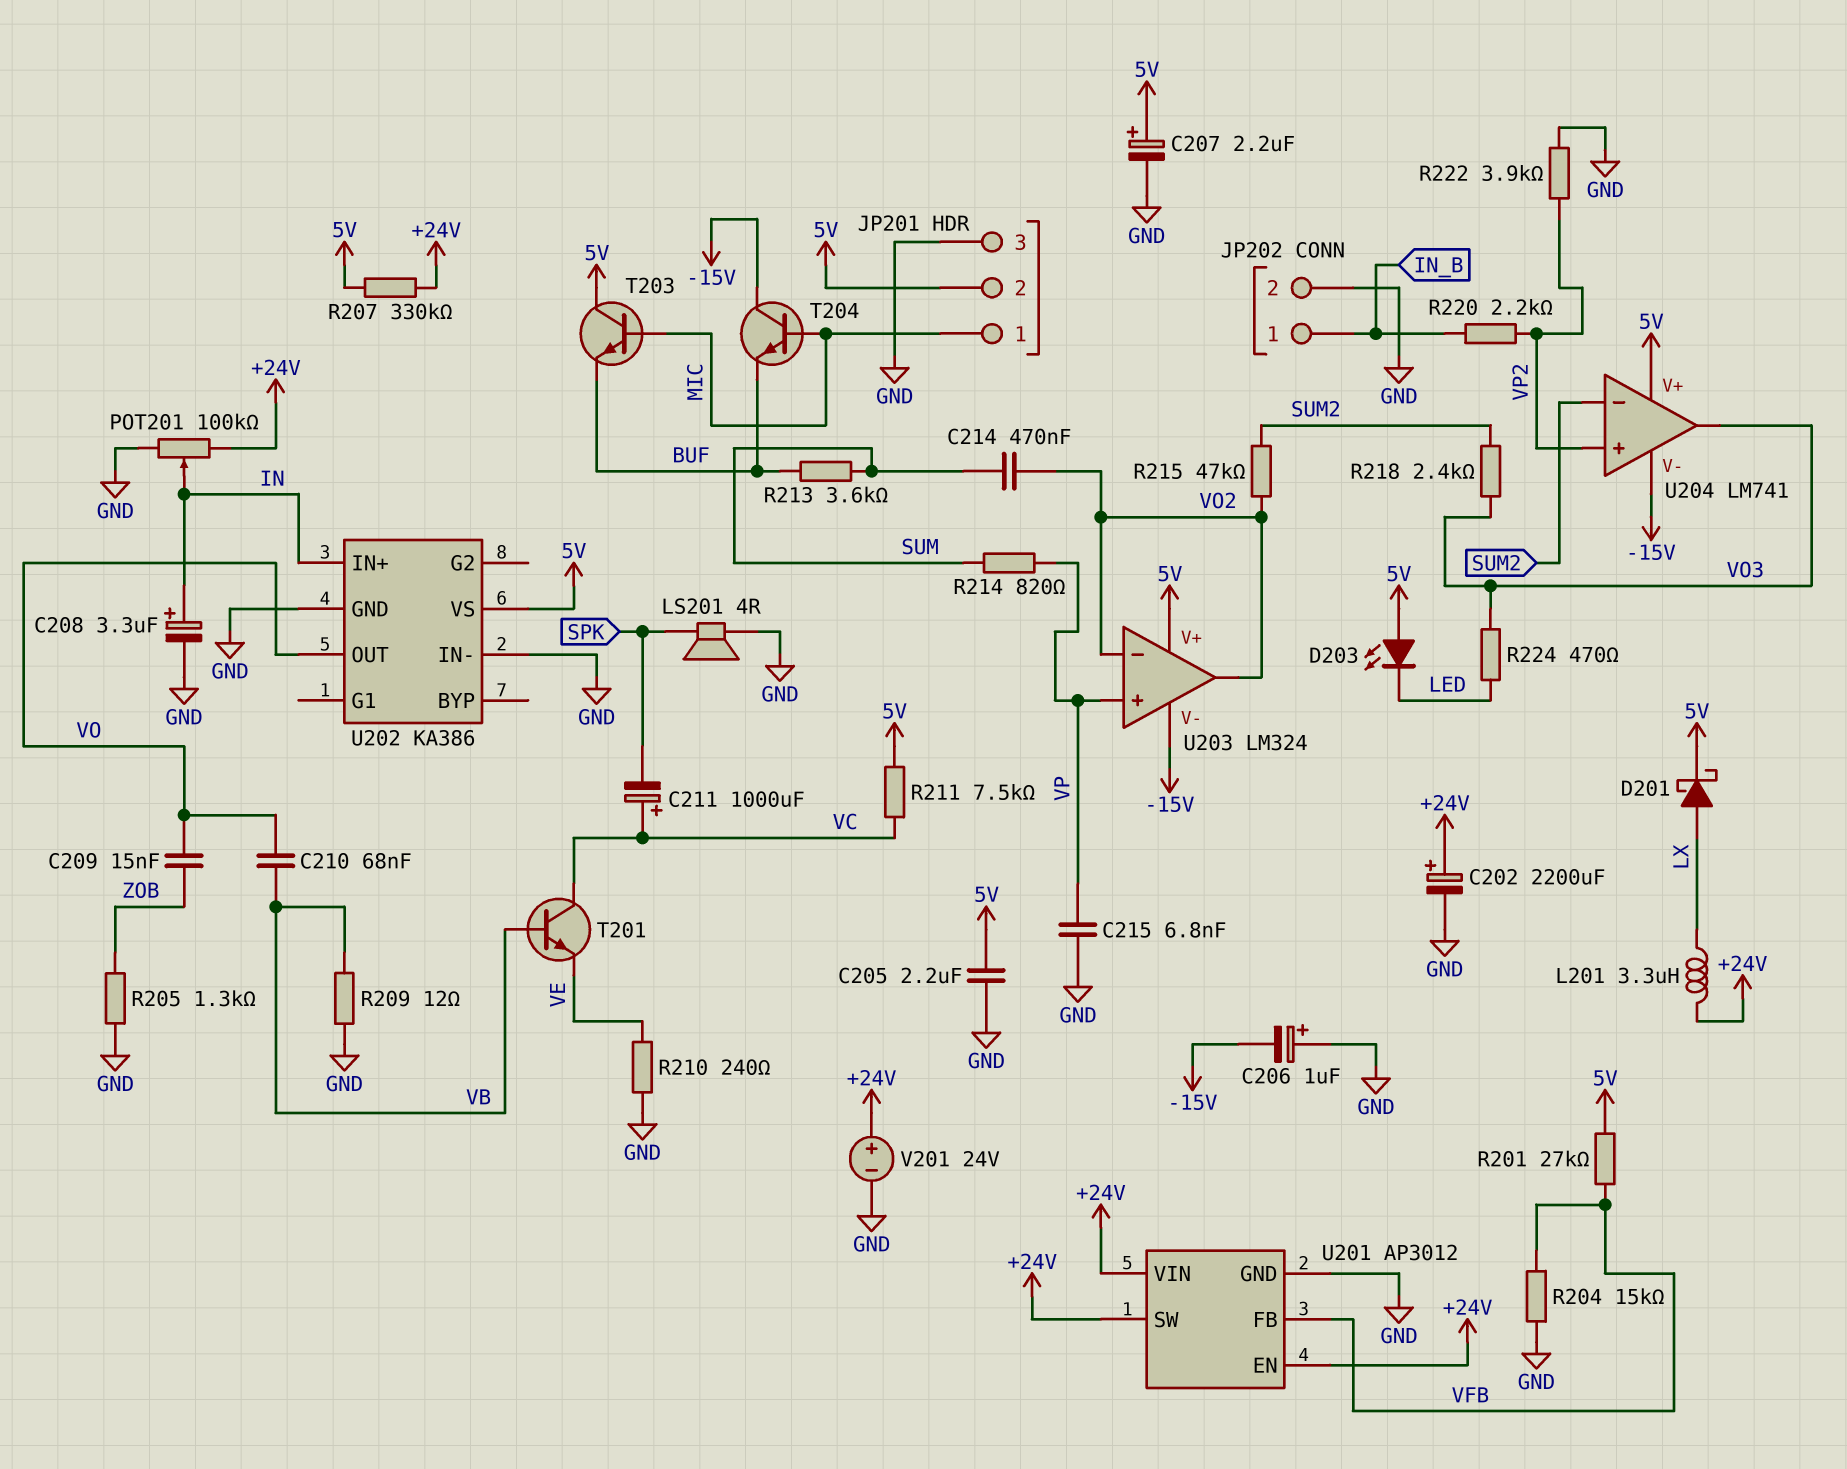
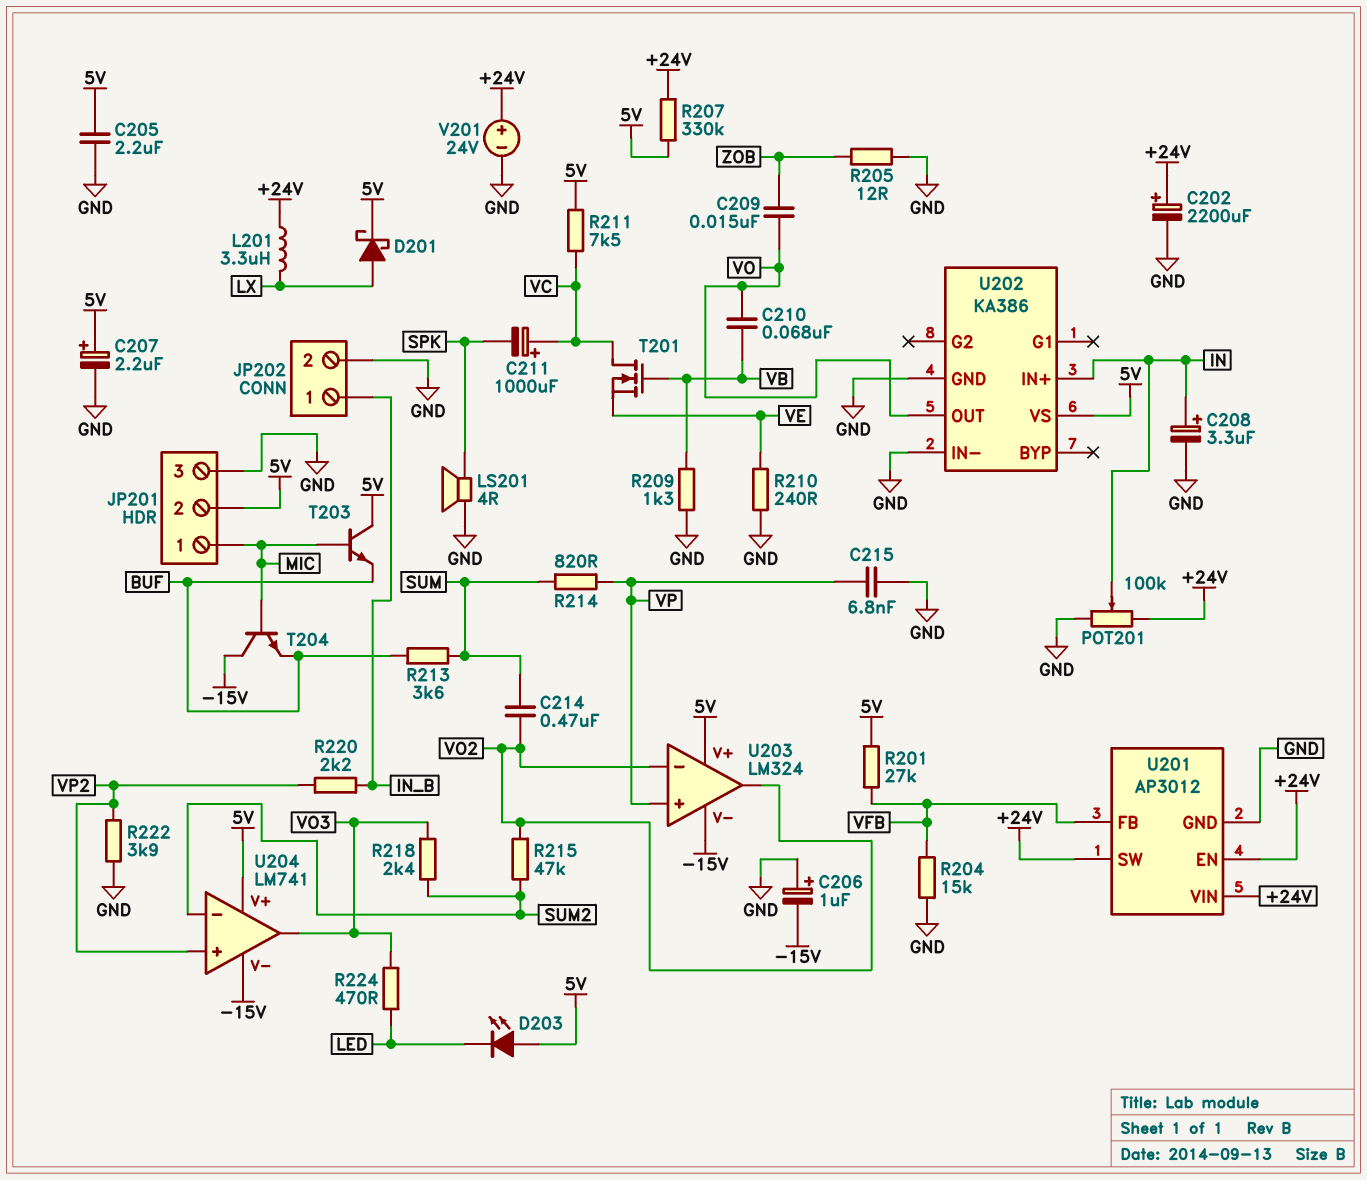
R205: 1.3k (GND, ZOB) -> 12 (GND, ZOB)
R209: 12 (GND, VB) -> 1.3k (GND, VB)
T201: NPN (B VB, C VC, E VE) -> NMOS (G VB, D VC, S VE)

